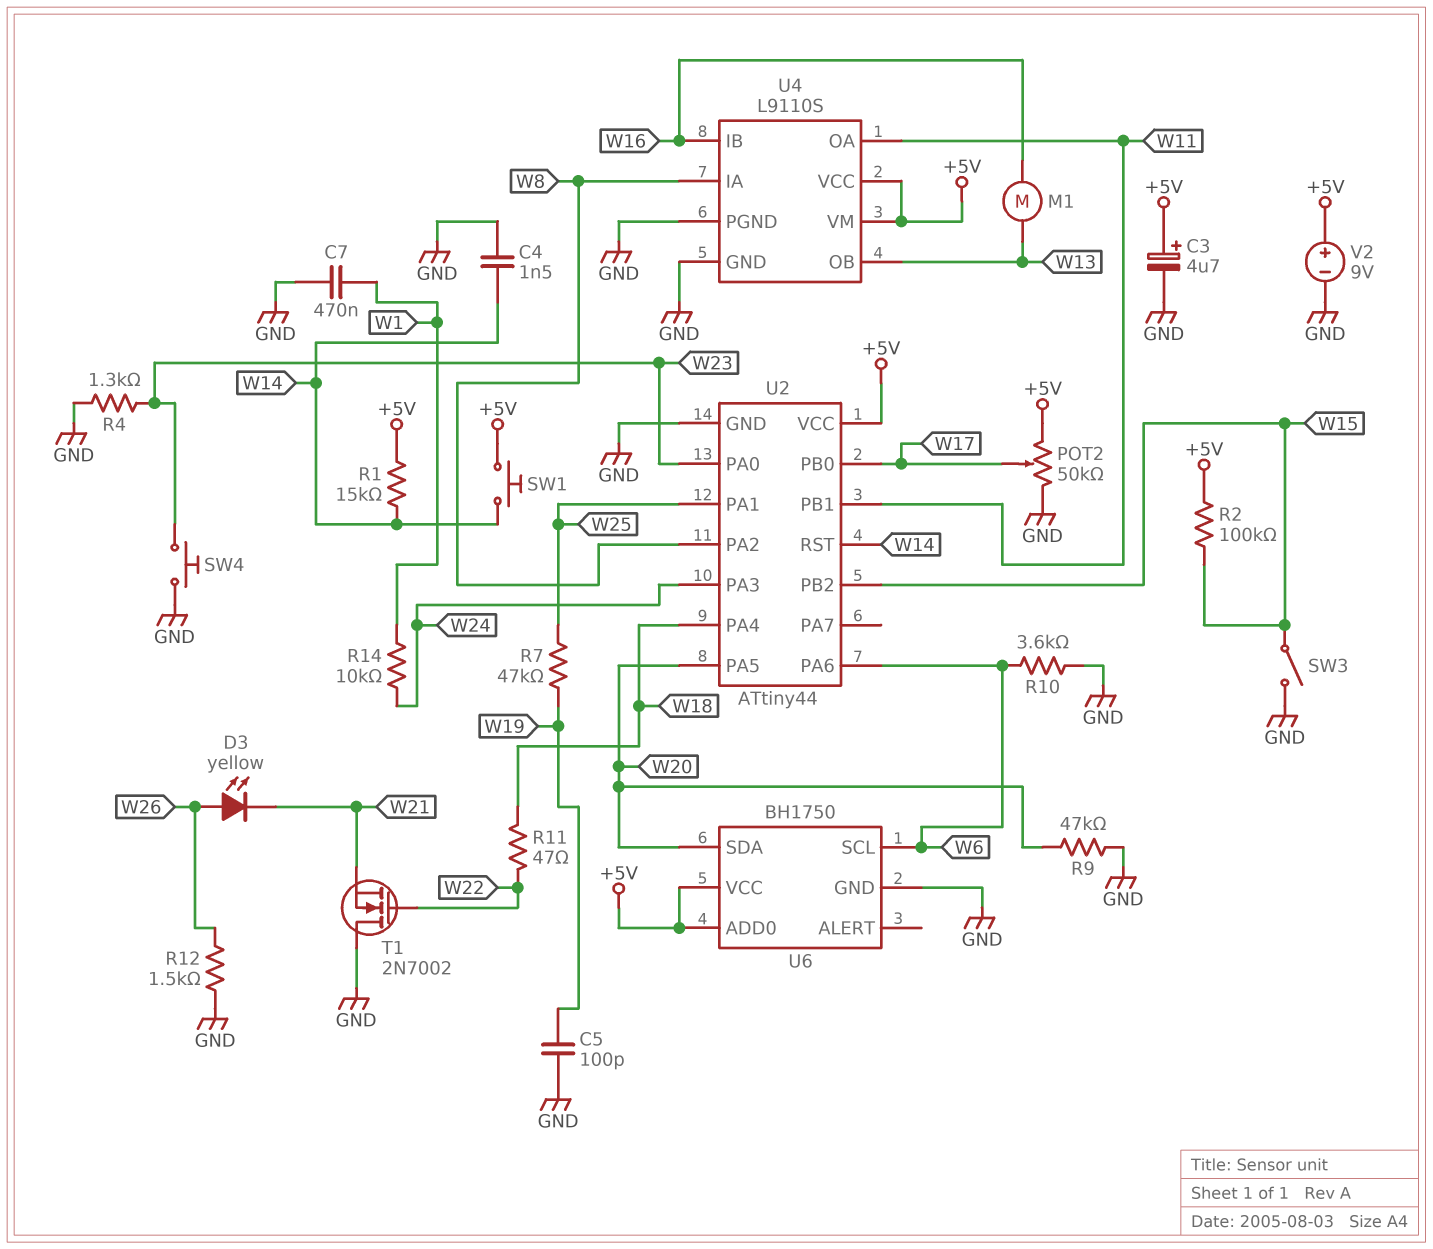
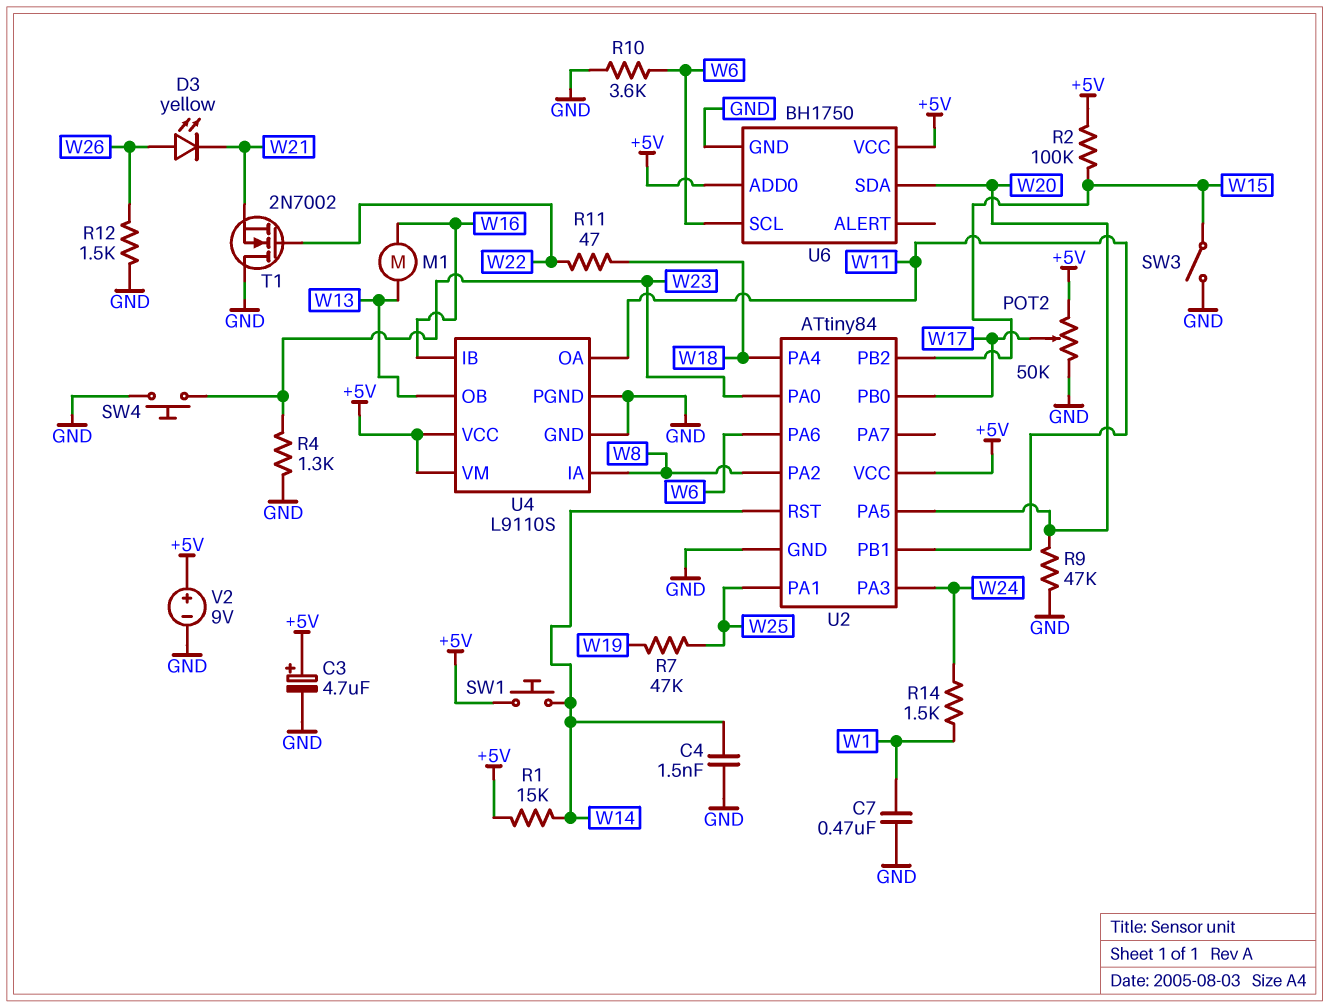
C5: 100pF (GND, W19) -> none
R14: 10k (W1, W24) -> 1.5k (W1, W24)
U2: ATtiny44 -> ATtiny84

